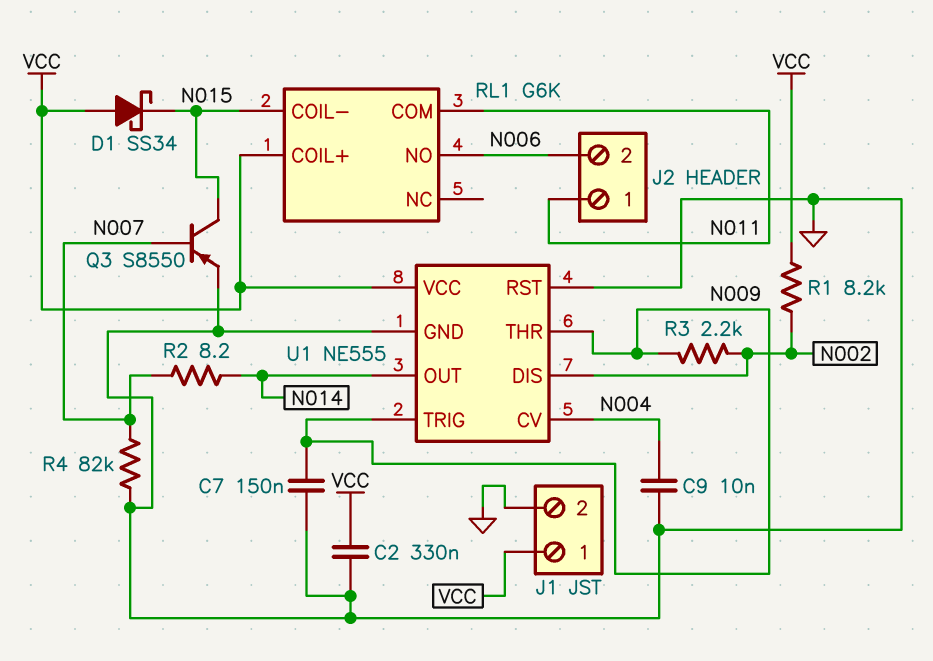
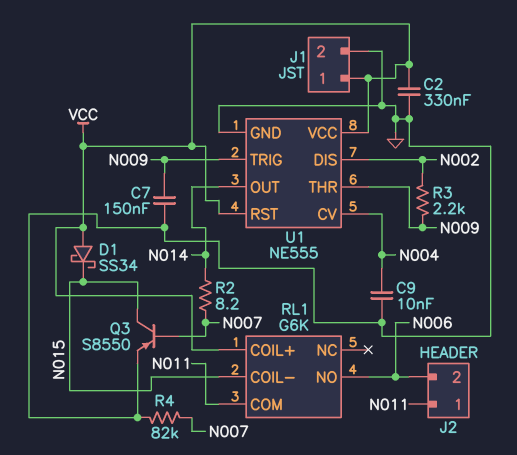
R1: 8.2k (N002, VCC) -> none
U1 pin RST: GND -> VCC

